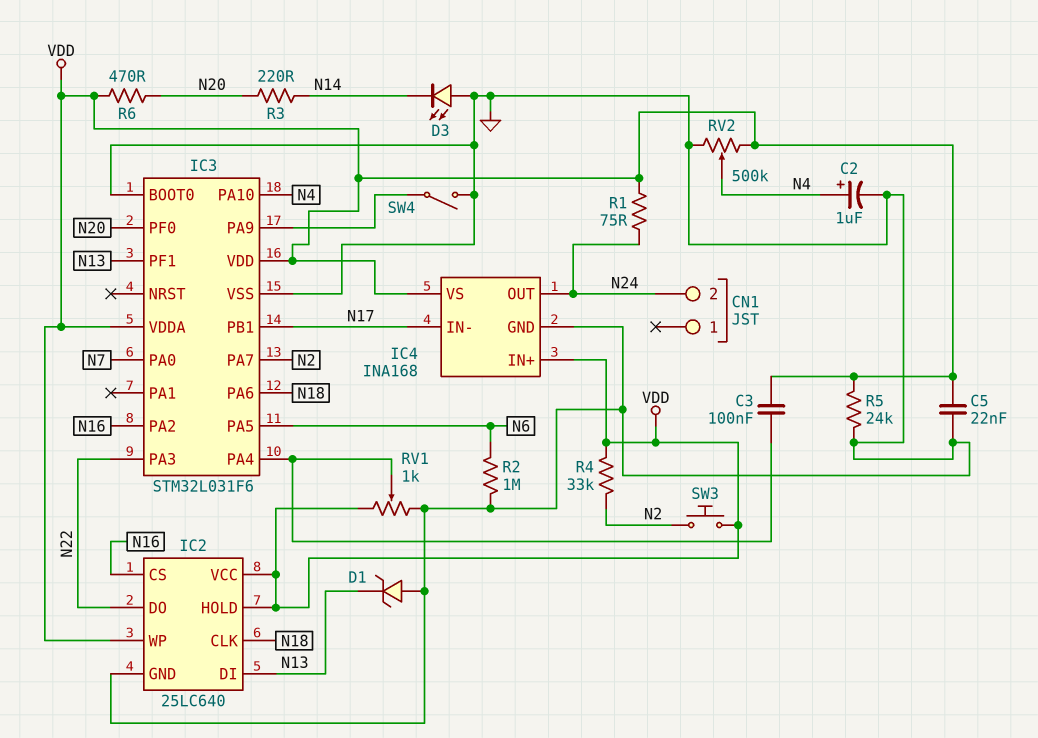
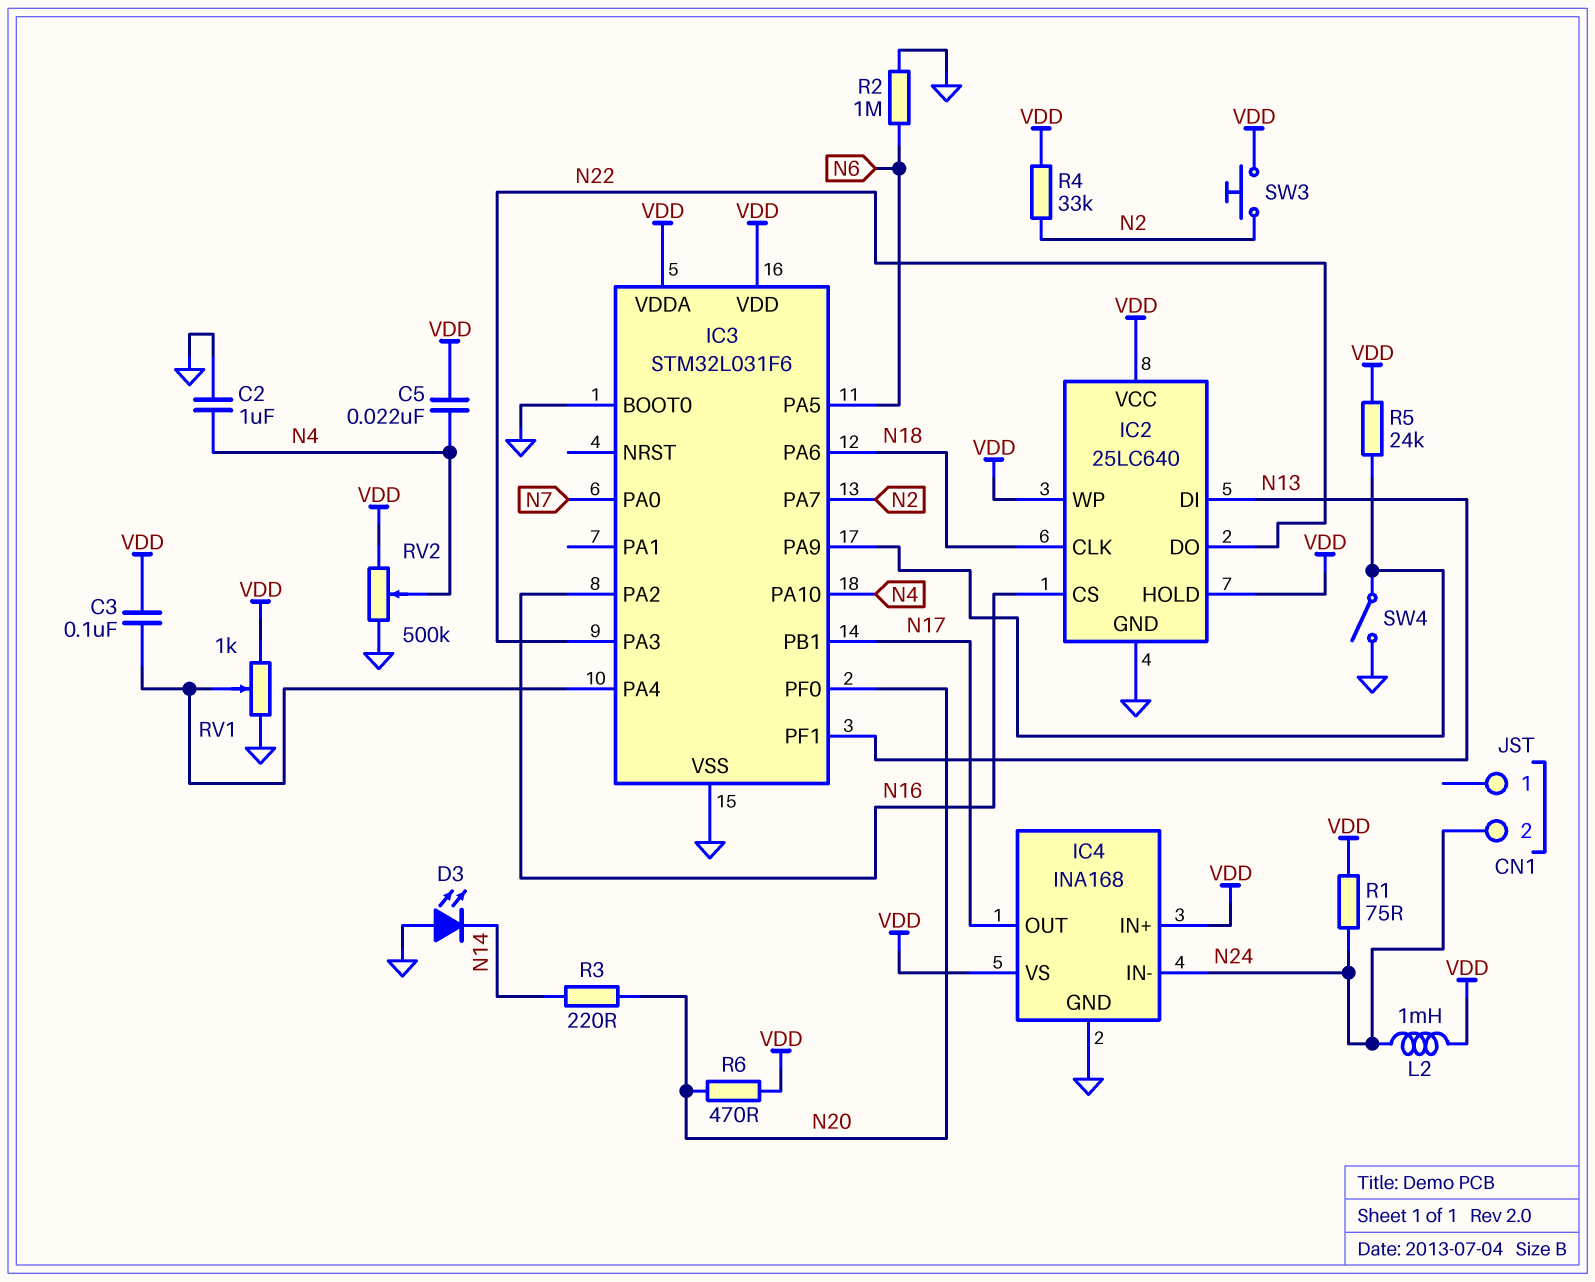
C2: 1uF (plus N4, minus GND) -> 1uF (GND, N4)
C5: 22nF (GND, VDD) -> 22nF (N4, VDD)
D1: zener (A GND, K N13) -> none
IC4 pin IN-: N17 -> N24
IC4 pin OUT: N24 -> N17
L2: none -> 1mH (N24, VDD)
R5: 24k (GND, VDD) -> 24k (IC3/PA9, VDD)

